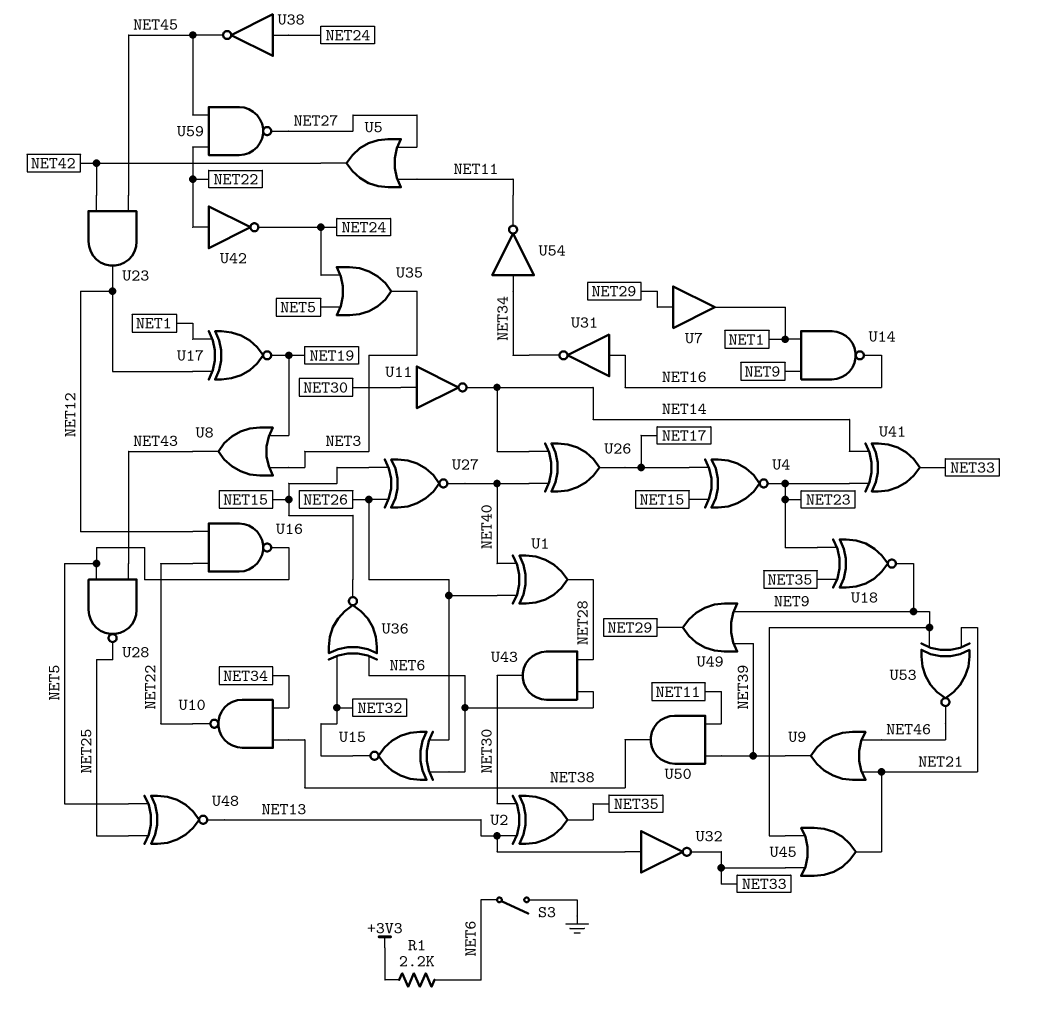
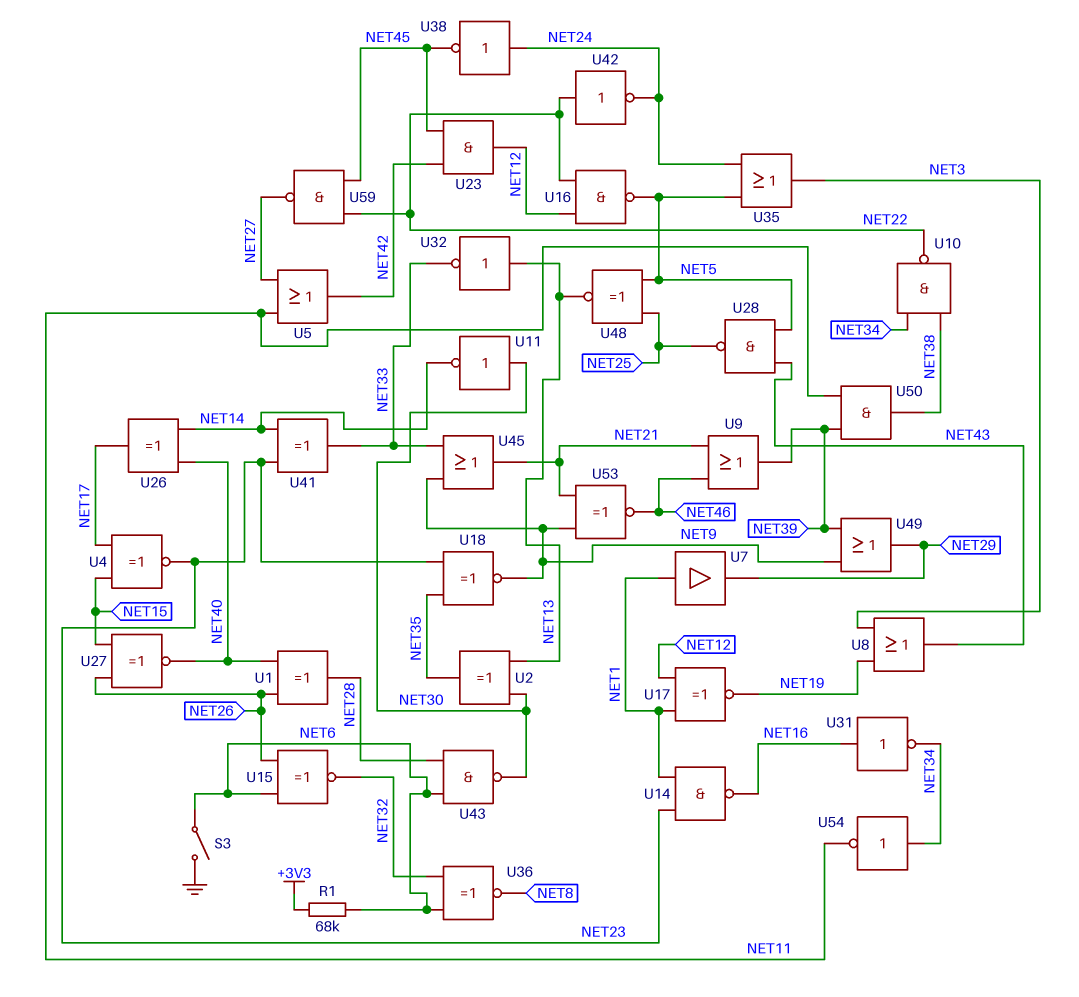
R1: 2.2k (+3V3, NET6) -> 68k (+3V3, NET6)
U7: buffer (in NET29, out NET1) -> buffer (in NET1, out NET29)
U14: NAND (in NET1, in NET9, out NET16) -> NAND (in NET1, in NET23, out NET16)
U36: XNOR (in NET6, in NET32, out NET15) -> XNOR (in NET6, in NET32, out NET8)
U43: AND (in NET6, in NET28, out NET30) -> NAND (in NET6, in NET28, out NET30)

